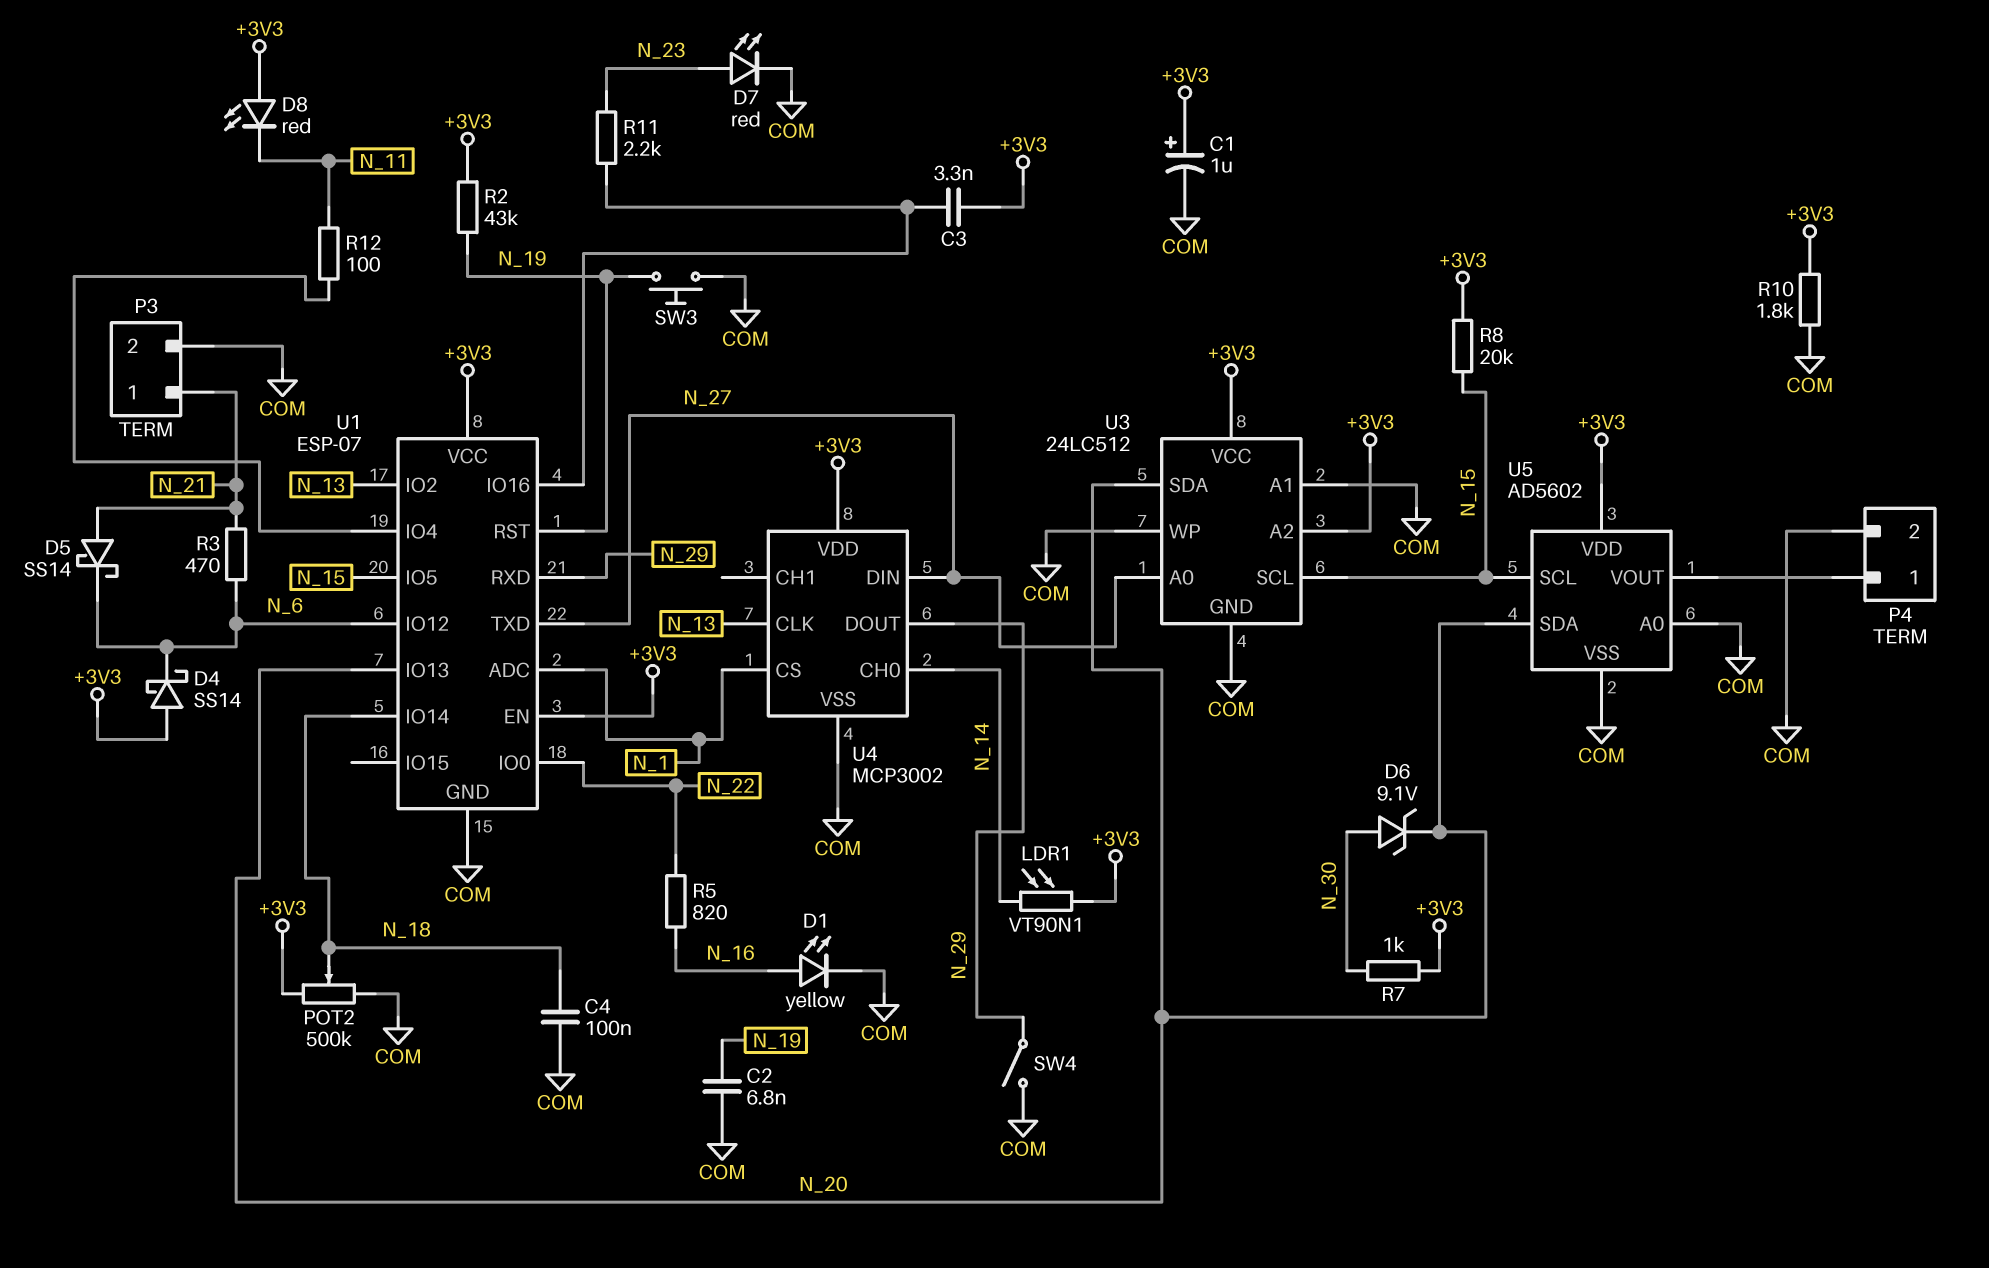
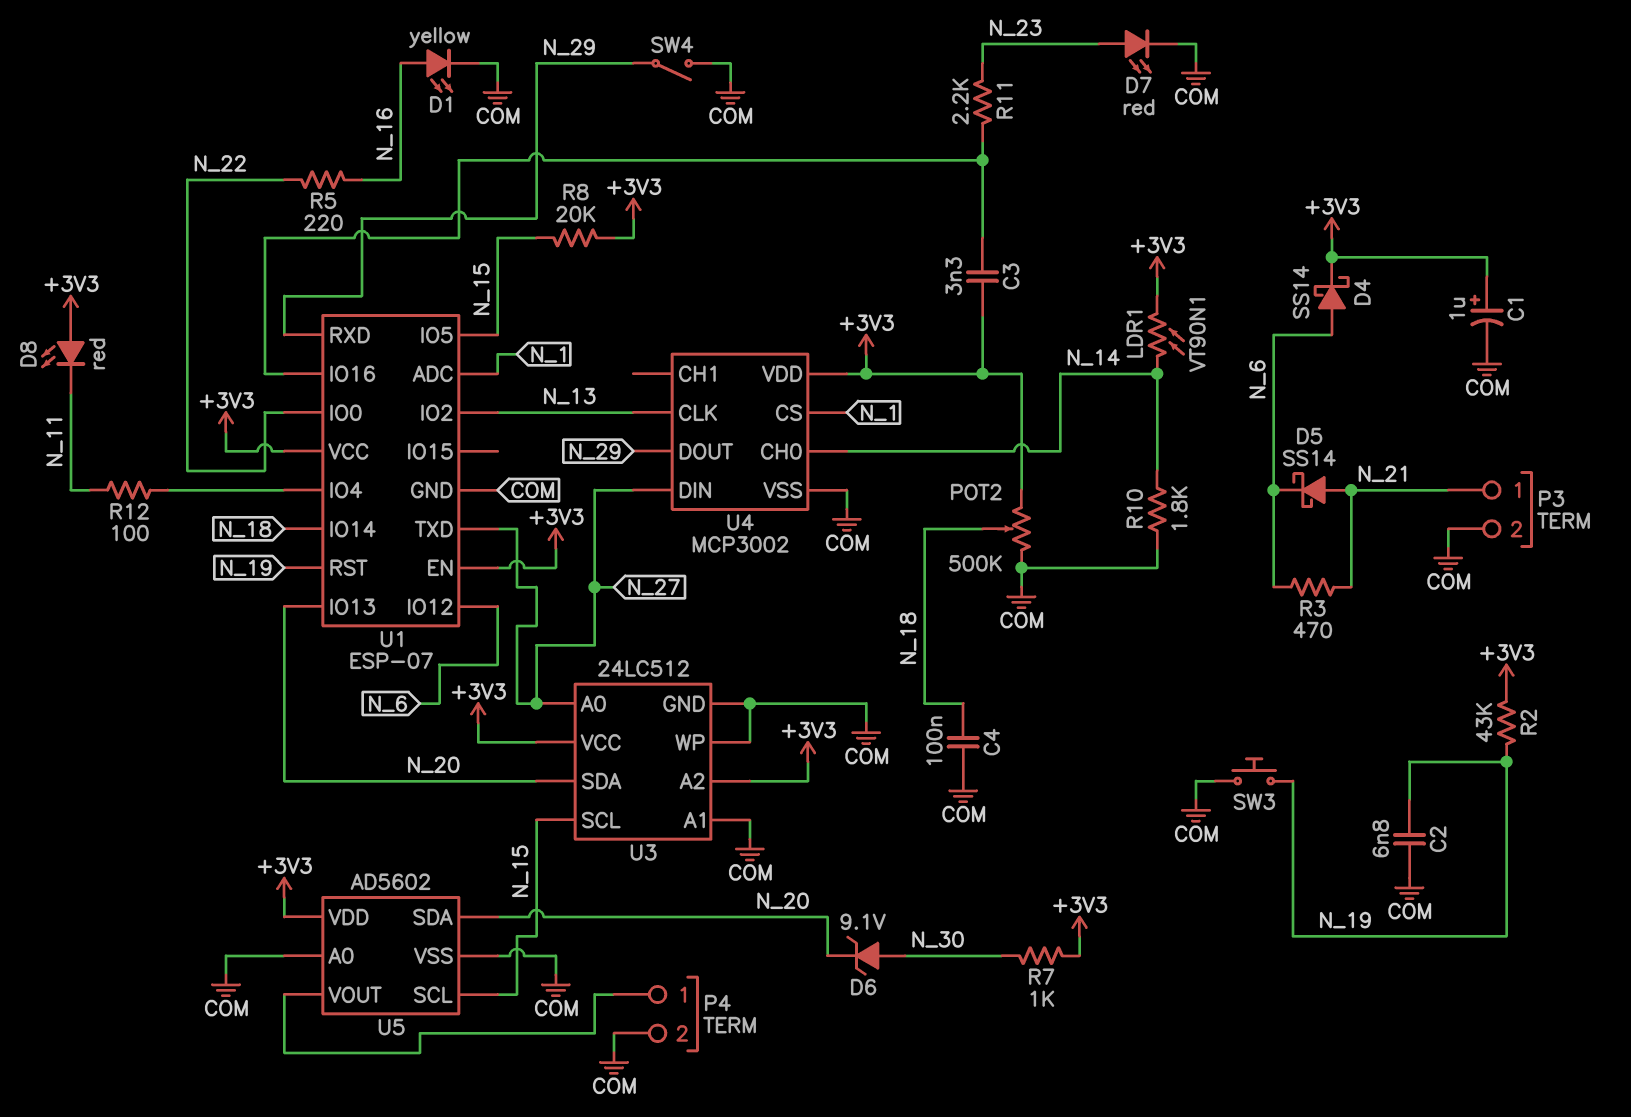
D4: schottky SS14 (A +3V3, K N_6) -> schottky SS14 (A N_6, K +3V3)
R5: 820 (N_16, N_22) -> 220 (N_16, N_22)
R10: 1.8k (+3V3, COM) -> 1.8k (COM, N_14)

